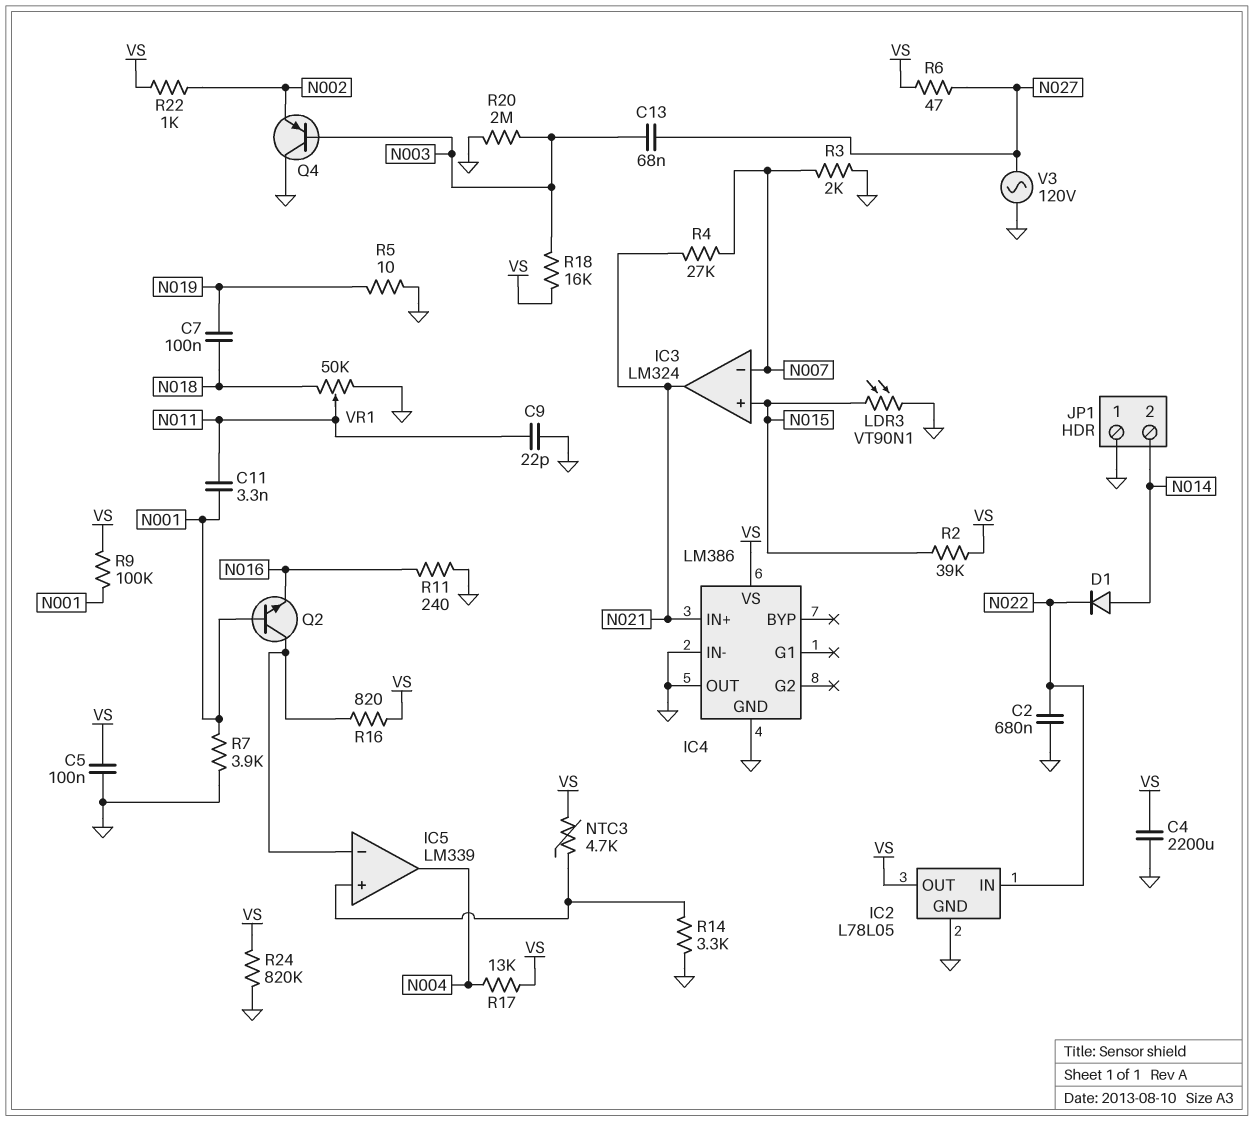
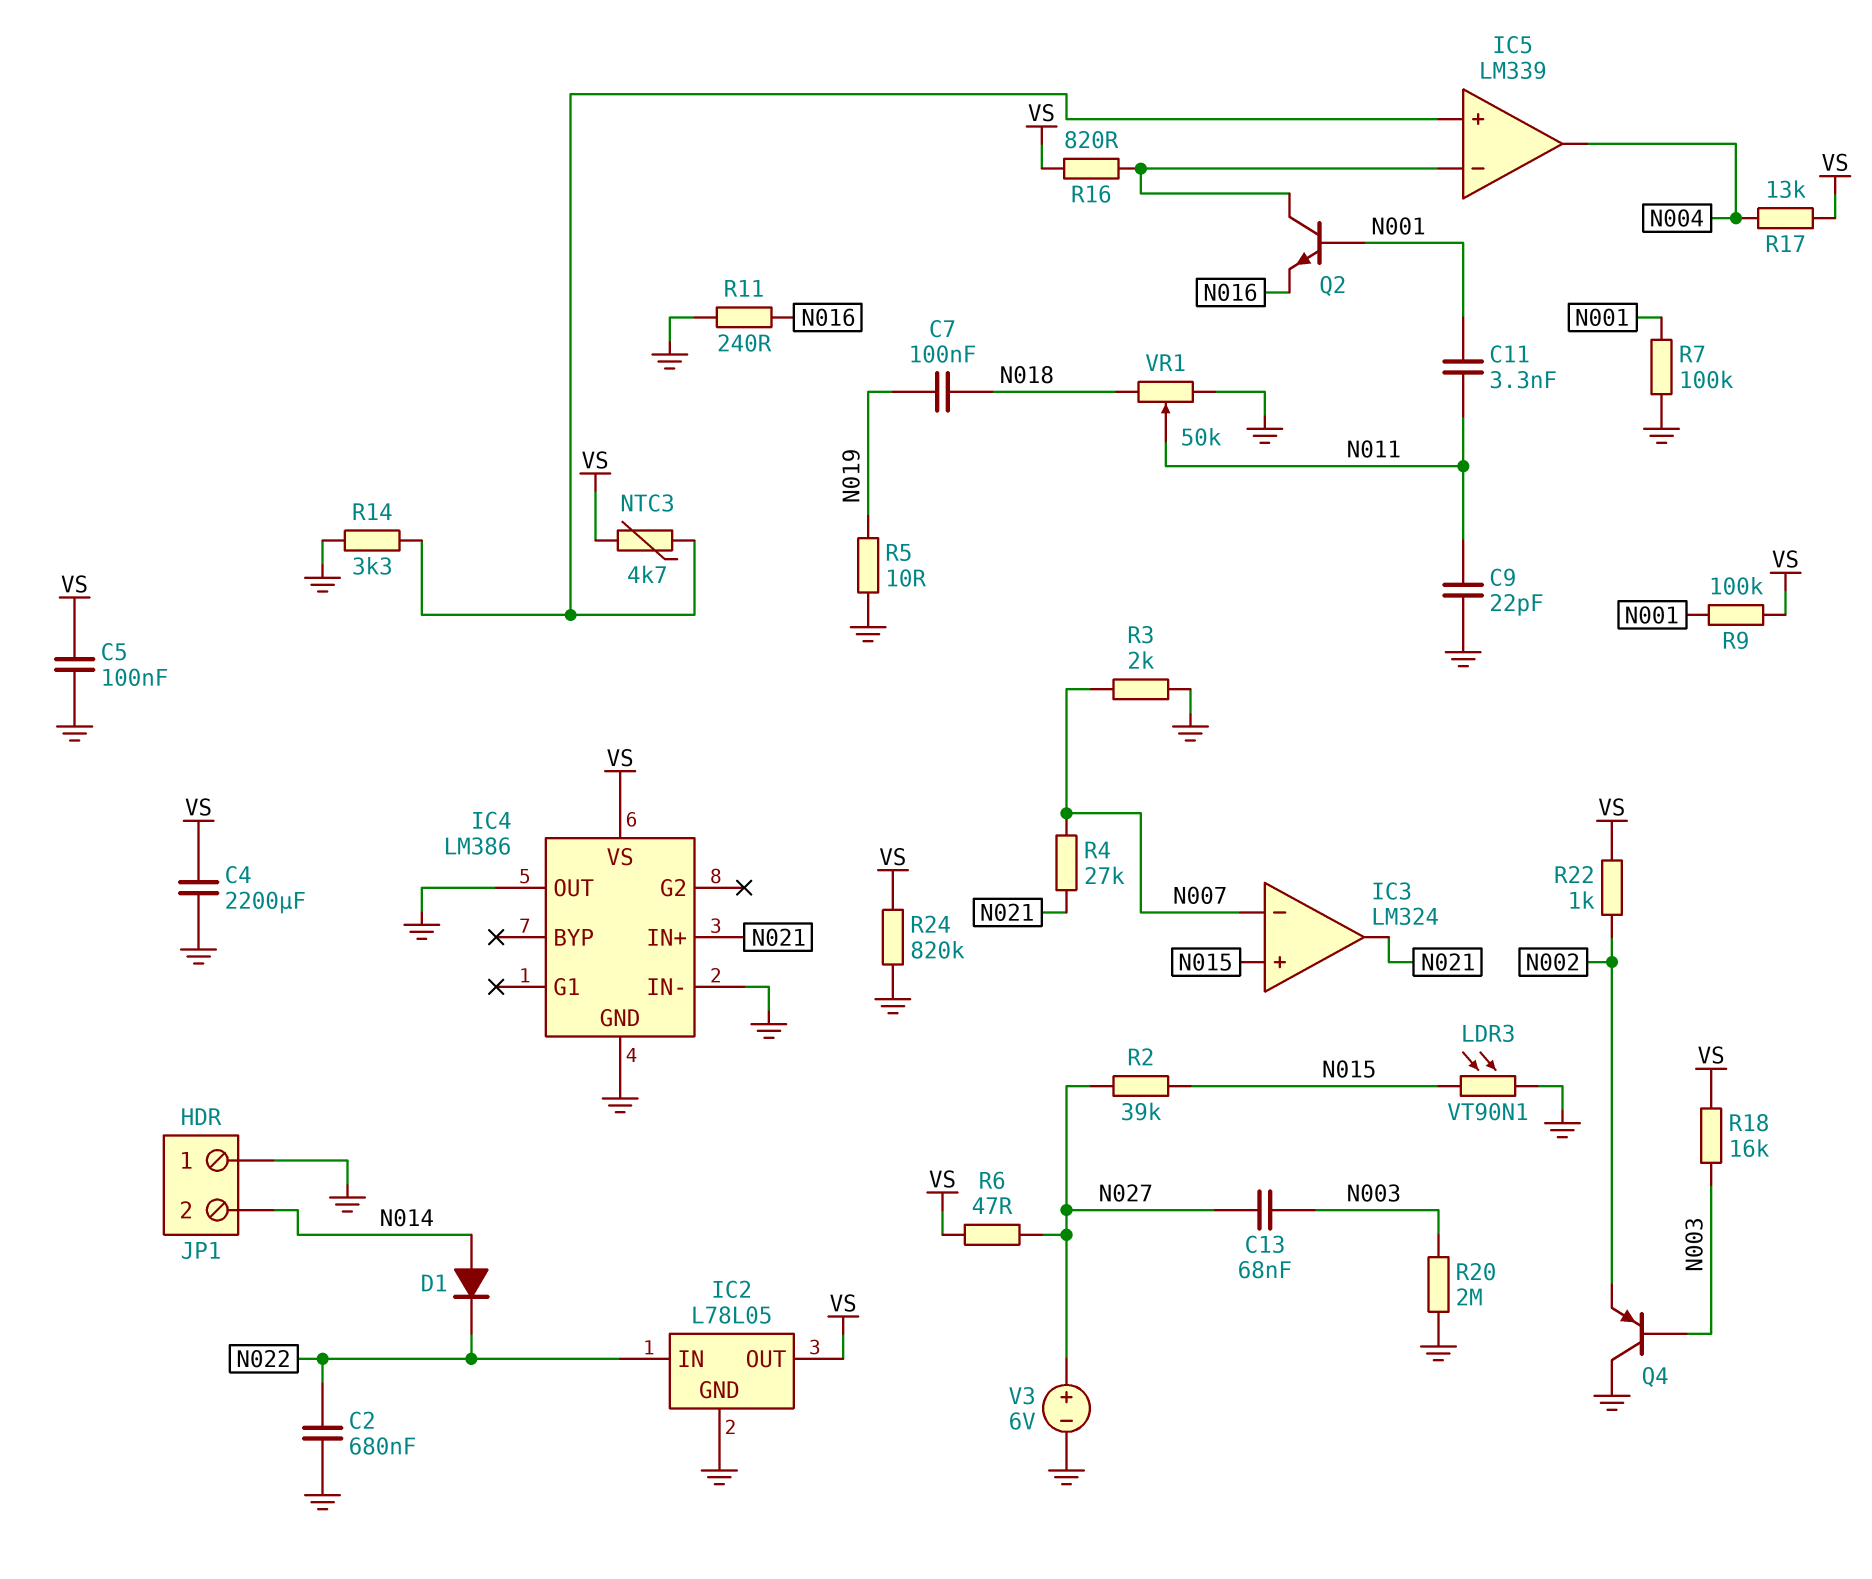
R2: 39k (N015, VS) -> 39k (N015, N027)
R7: 3.9k (GND, N001) -> 100k (GND, N001)
V3: AC 120V (GND, N027) -> 6V (plus N027, minus GND)

